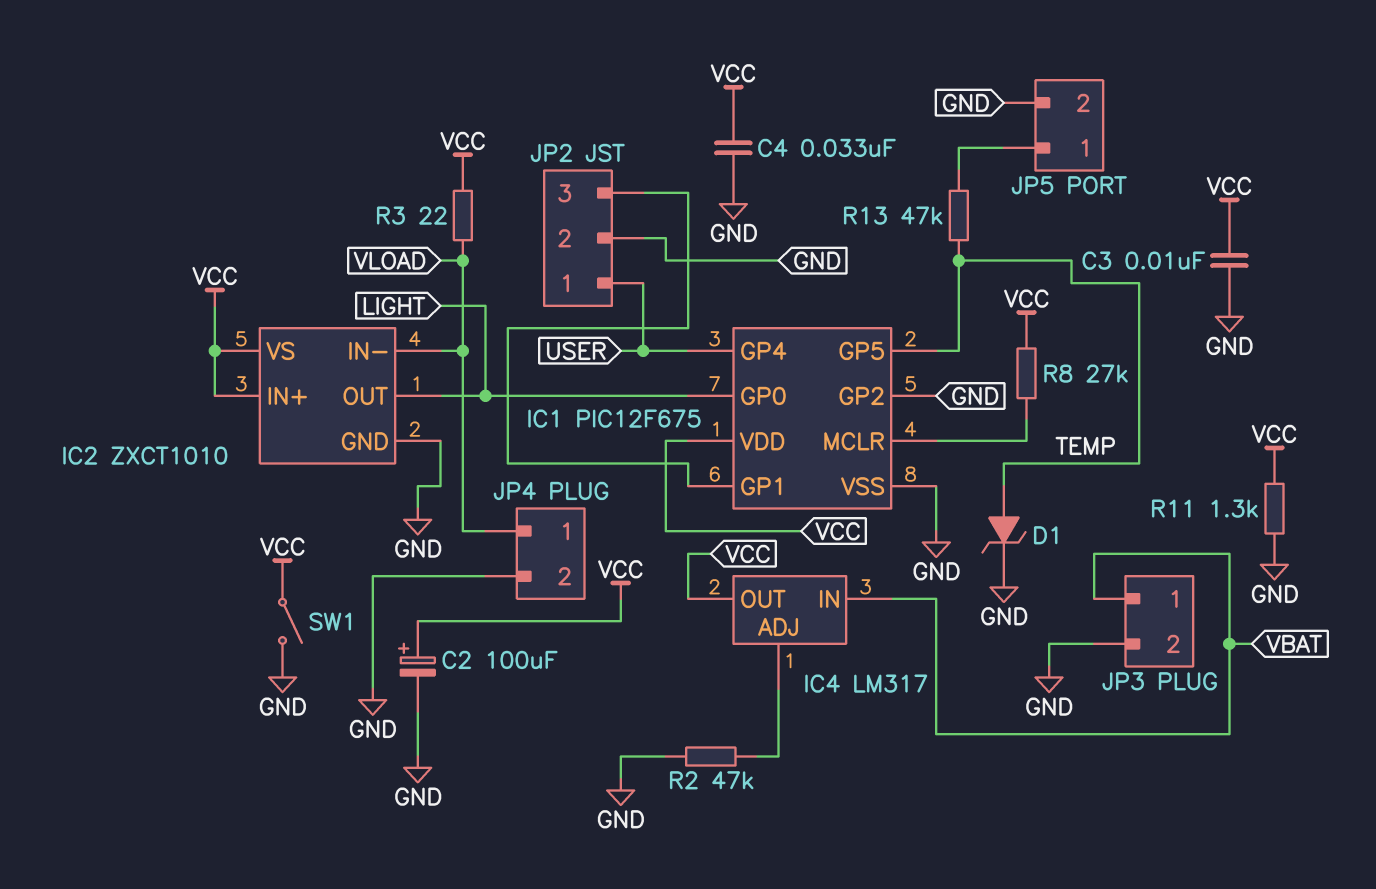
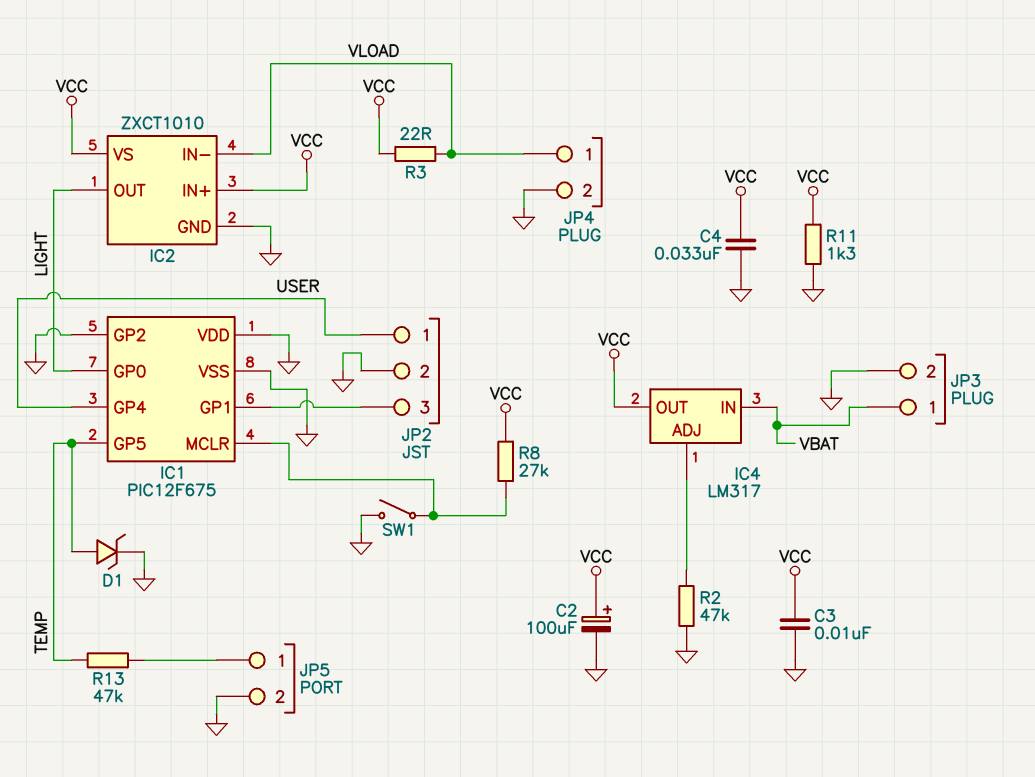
IC1 pin VDD: VCC -> GND
SW1: switch (GND, VCC) -> switch (GND, IC1/MCLR)

